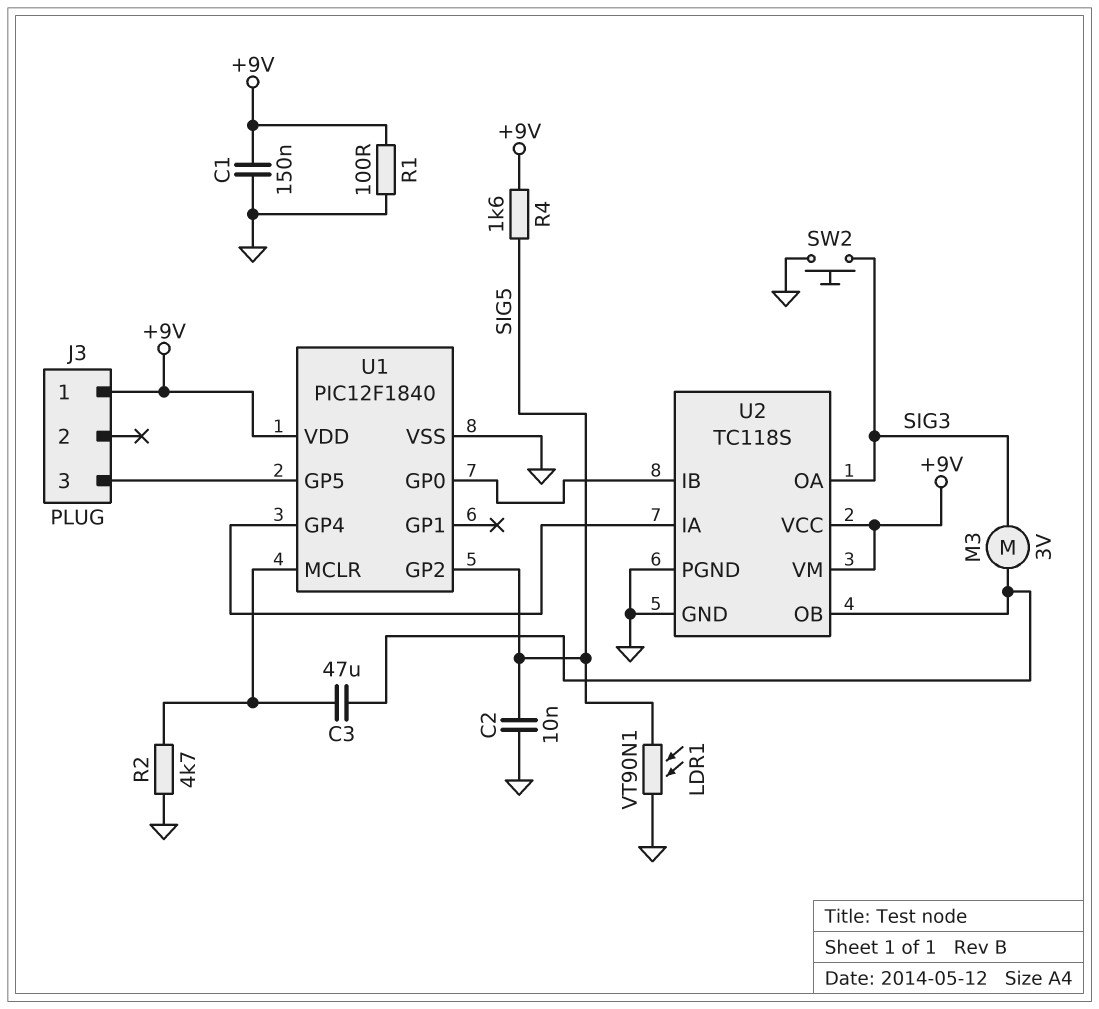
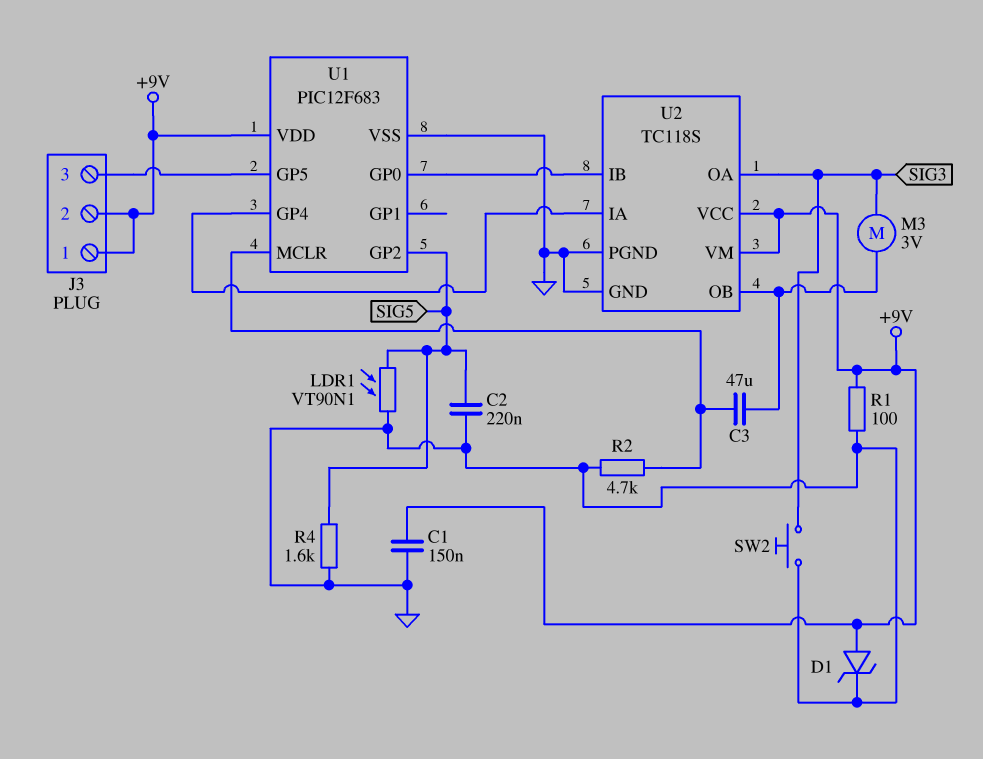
C2: 10nF (GND, SIG5) -> 220nF (GND, SIG5)
D1: none -> zener (A +9V, K GND)
J3 pin 2: none -> +9V
R4: 1.6k (+9V, SIG5) -> 1.6k (GND, SIG5)
U1: PIC12F1840 -> PIC12F683

